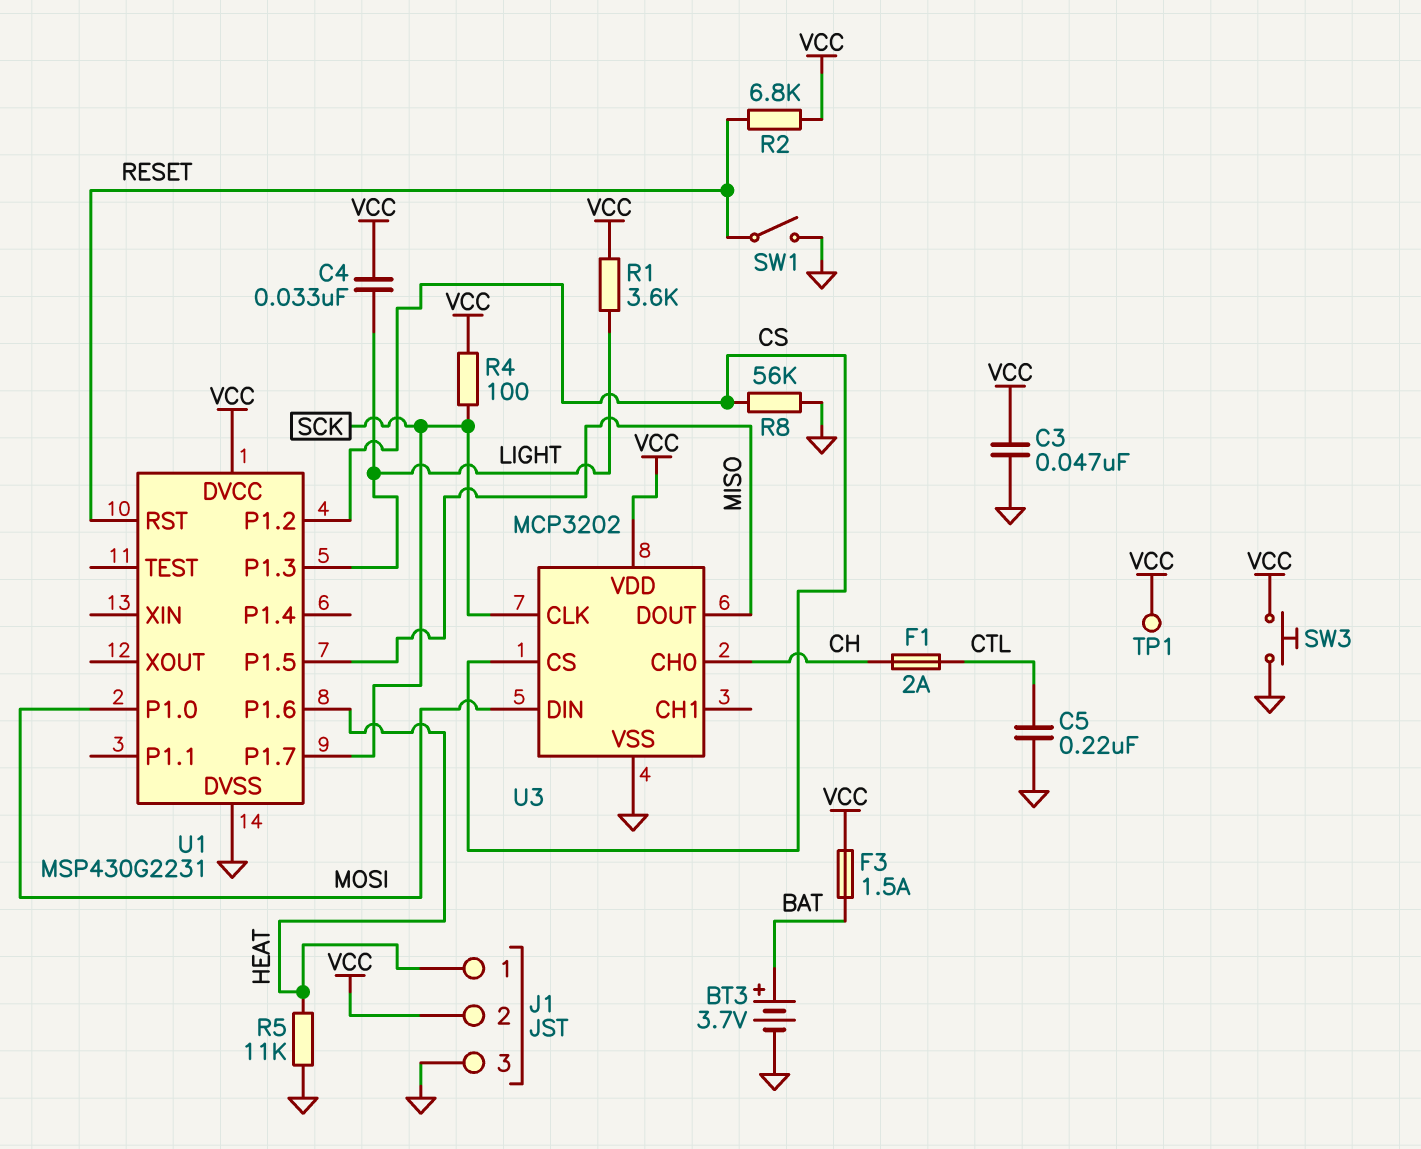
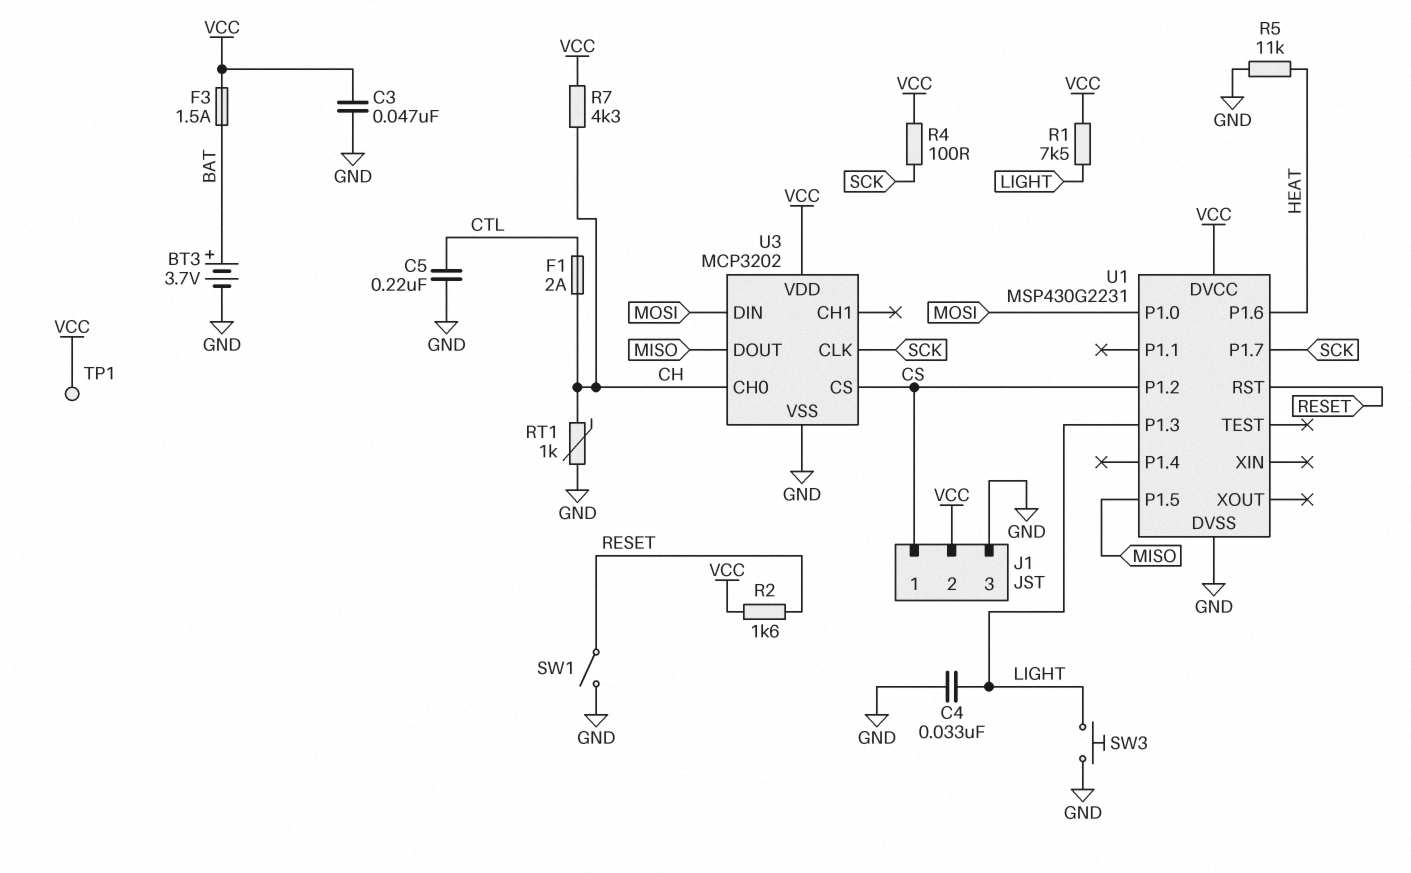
C4: 33nF (LIGHT, VCC) -> 33nF (GND, LIGHT)
J1 pin 1: HEAT -> CS
R1: 3.6k (LIGHT, VCC) -> 7.5k (LIGHT, VCC)
R2: 6.8k (RESET, VCC) -> 1.6k (RESET, VCC)
R7: none -> 4.3k (CH, VCC)
R8: 56k (CS, GND) -> none
RT1: none -> 1k (CH, GND)
SW3: button (GND, VCC) -> button (GND, LIGHT)

